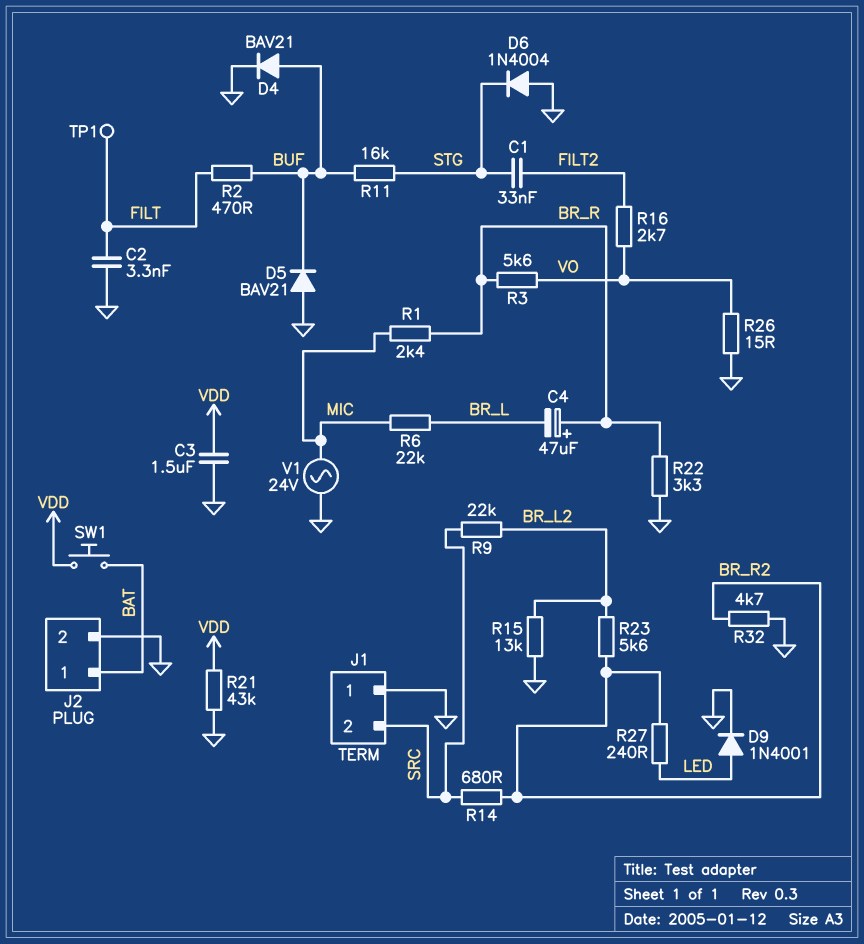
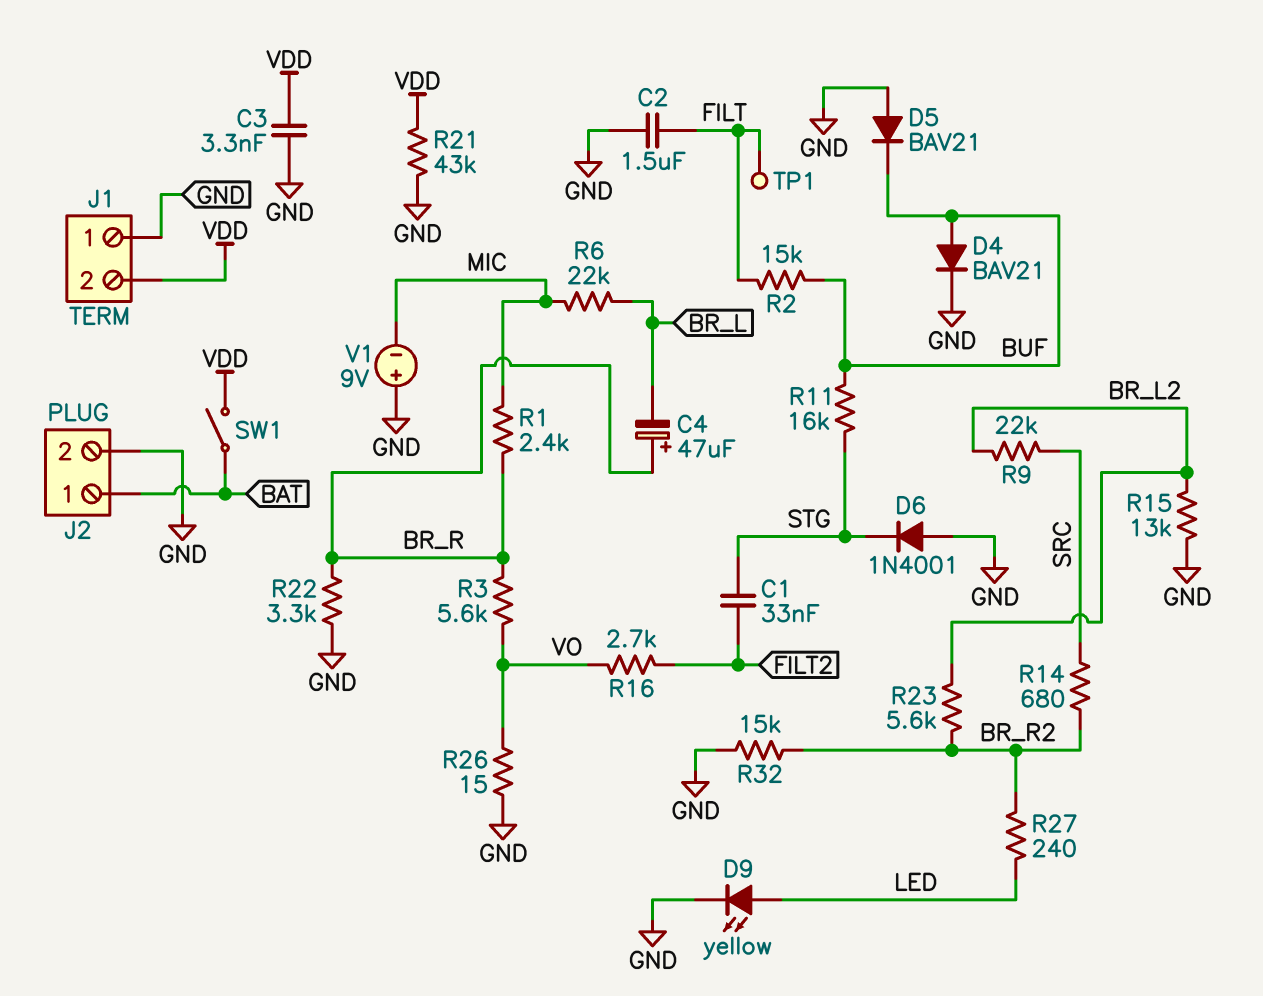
C2: 3.3nF (FILT, GND) -> 1.5uF (FILT, GND)
C3: 1.5uF (GND, VDD) -> 3.3nF (GND, VDD)
D6: diode 1N4004 (A GND, K STG) -> diode 1N4001 (A GND, K STG)
D9: diode 1N4001 (A LED, K GND) -> LED yellow (A LED, K GND)
J1 pin 2: SRC -> VDD
R2: 470 (BUF, FILT) -> 15k (BUF, FILT)
R32: 4.7k (BR_R2, GND) -> 15k (BR_R2, GND)
SW1: button (BAT, VDD) -> switch (BAT, VDD)
V1: AC 24V (GND, MIC) -> 9V (plus GND, minus MIC)

